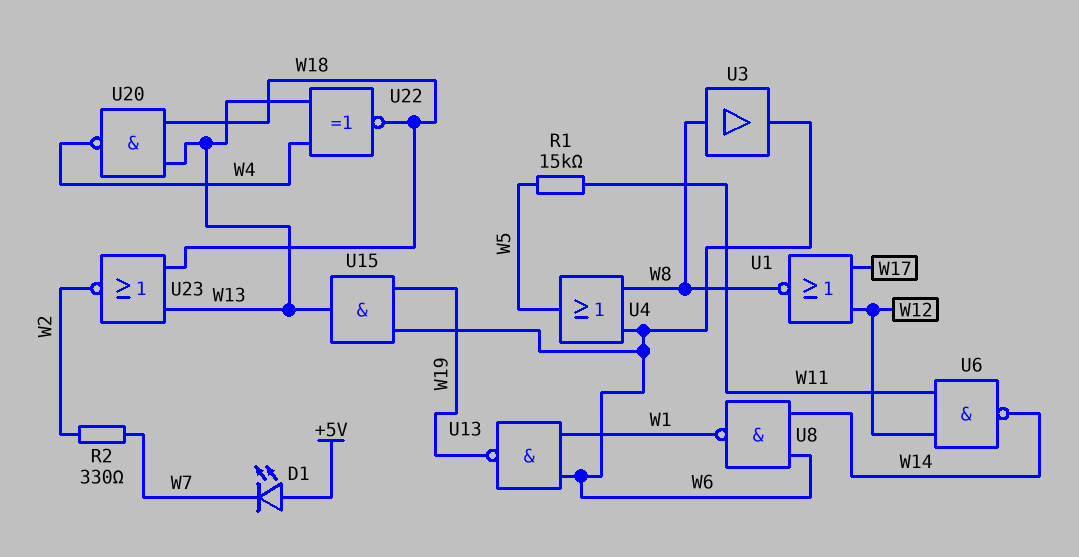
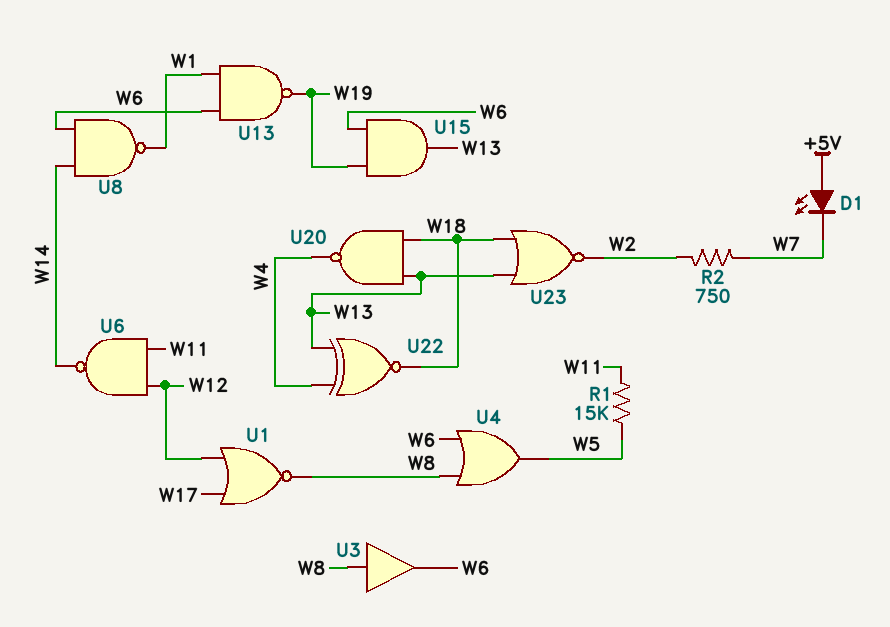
R2: 330 (W2, W7) -> 750 (W2, W7)

